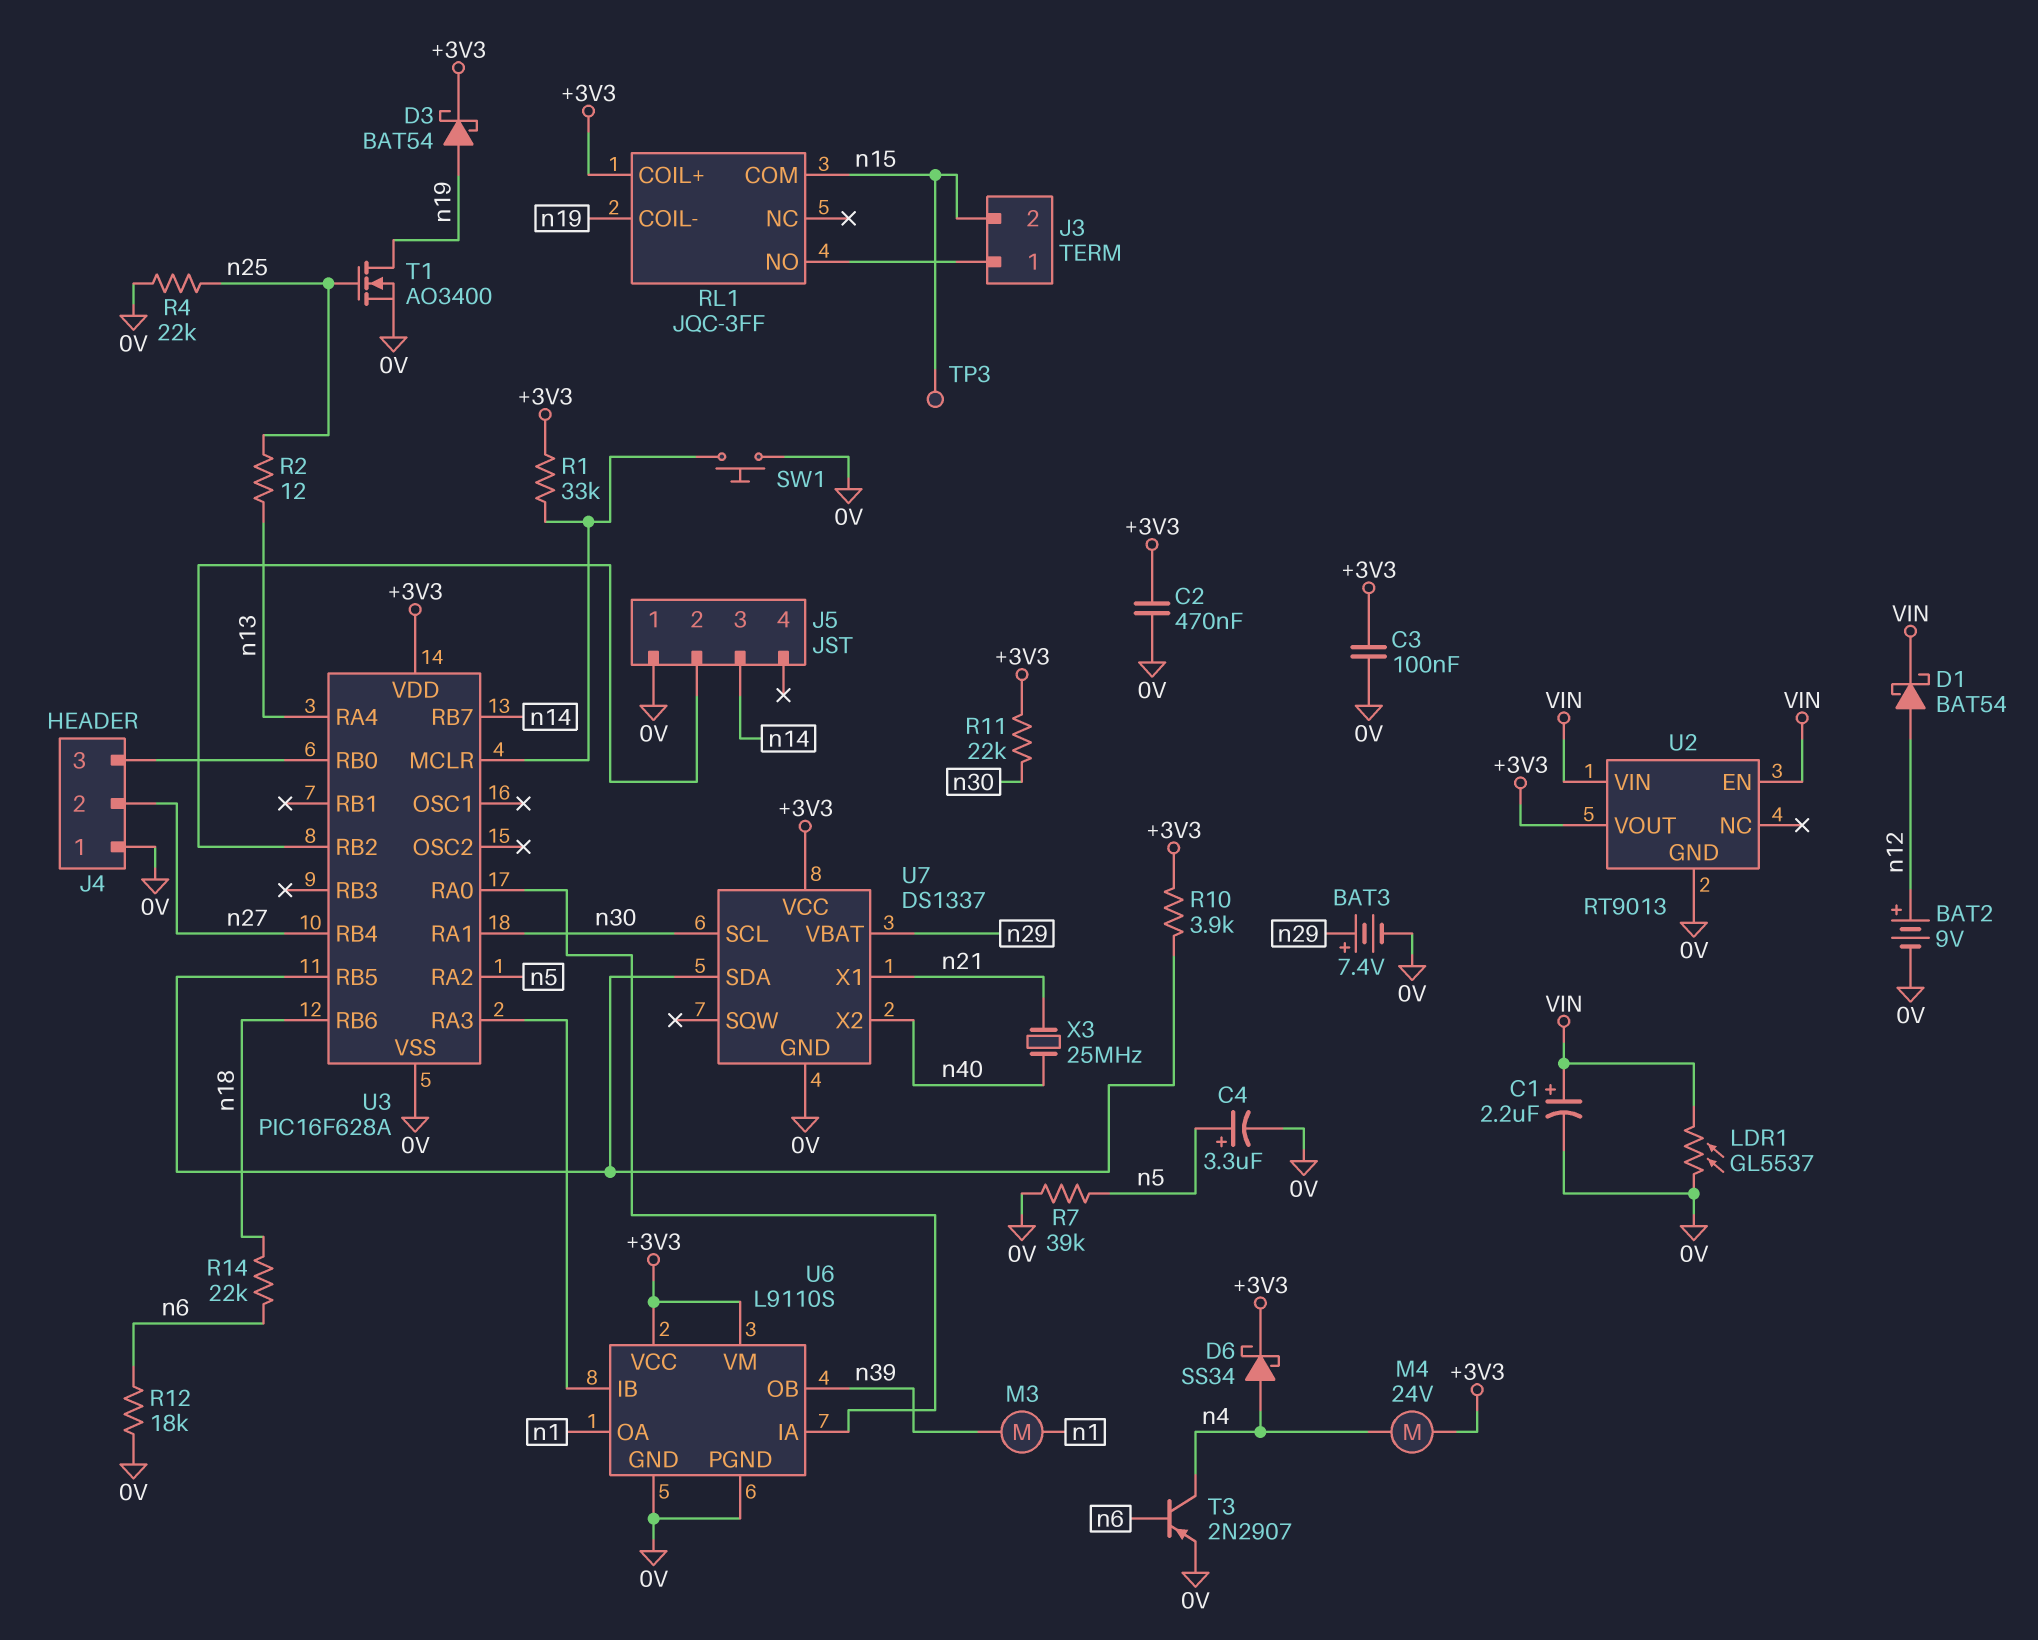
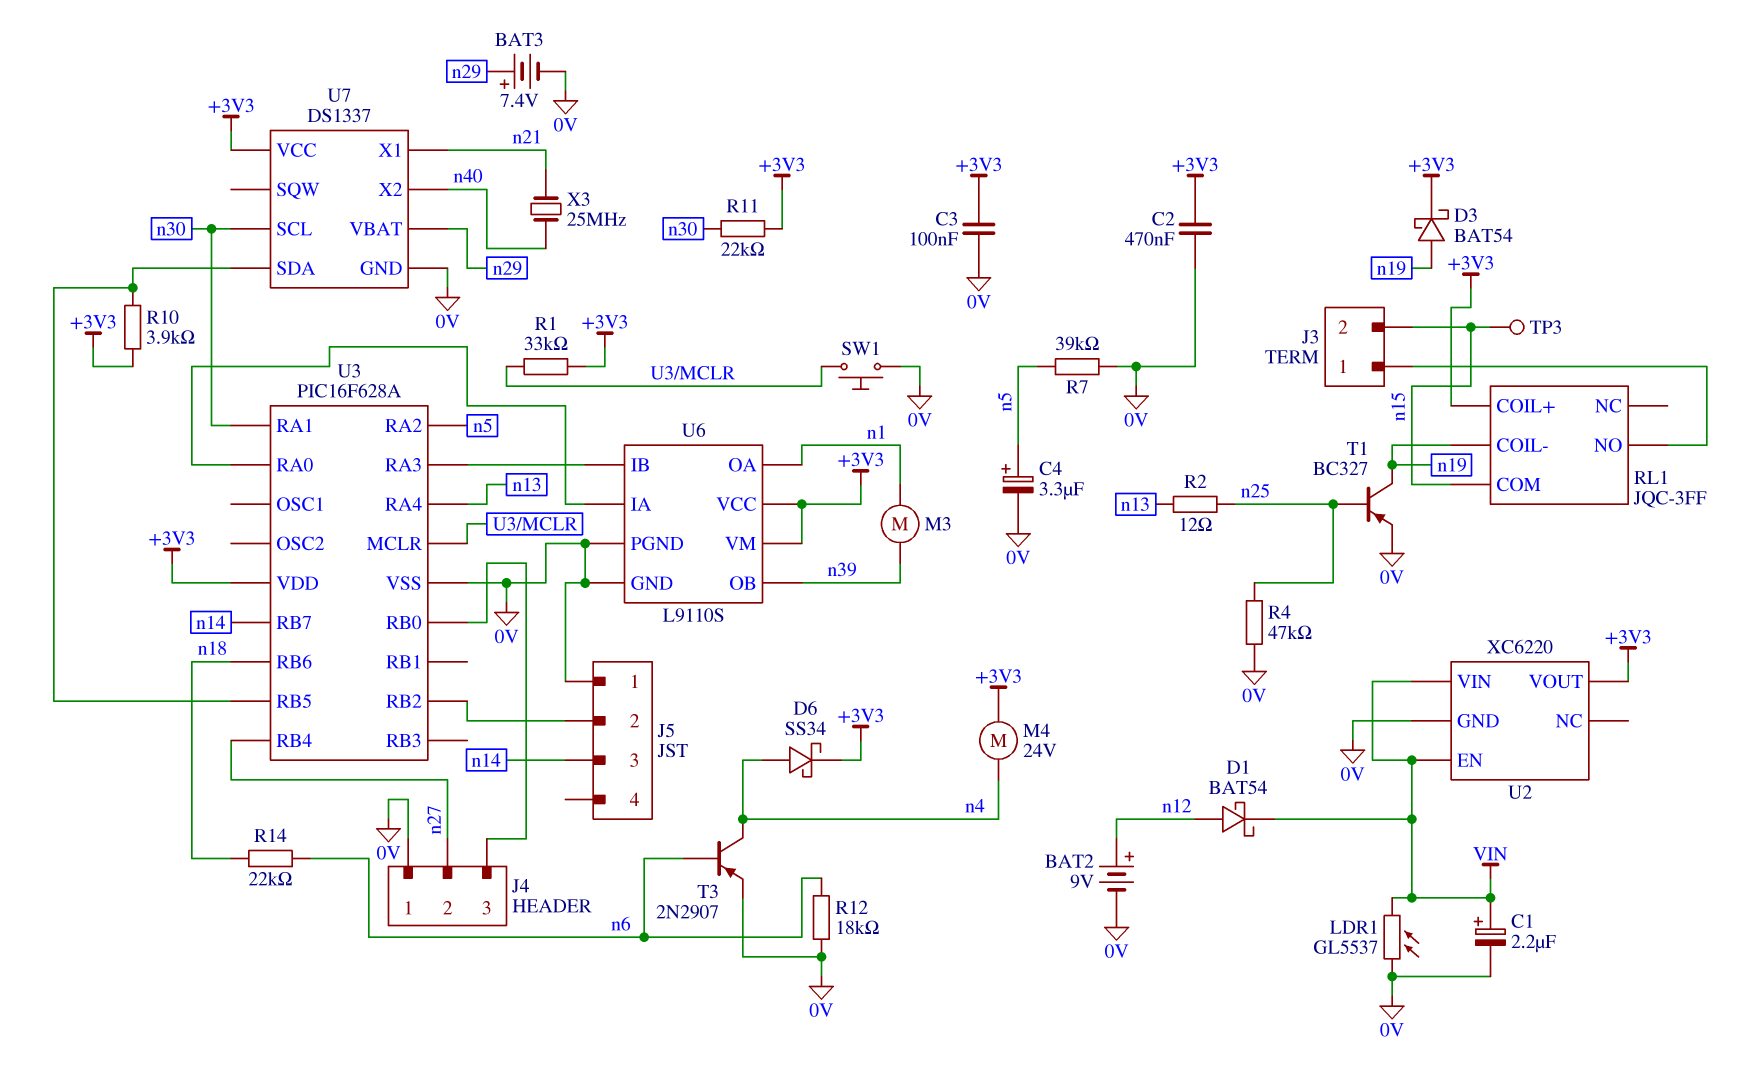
R4: 22k (0V, n25) -> 47k (0V, n25)
T1: NMOS AO3400 (G n25, D n19, S 0V) -> PNP BC327 (B n25, C n19, E 0V)
U2: RT9013 -> XC6220

